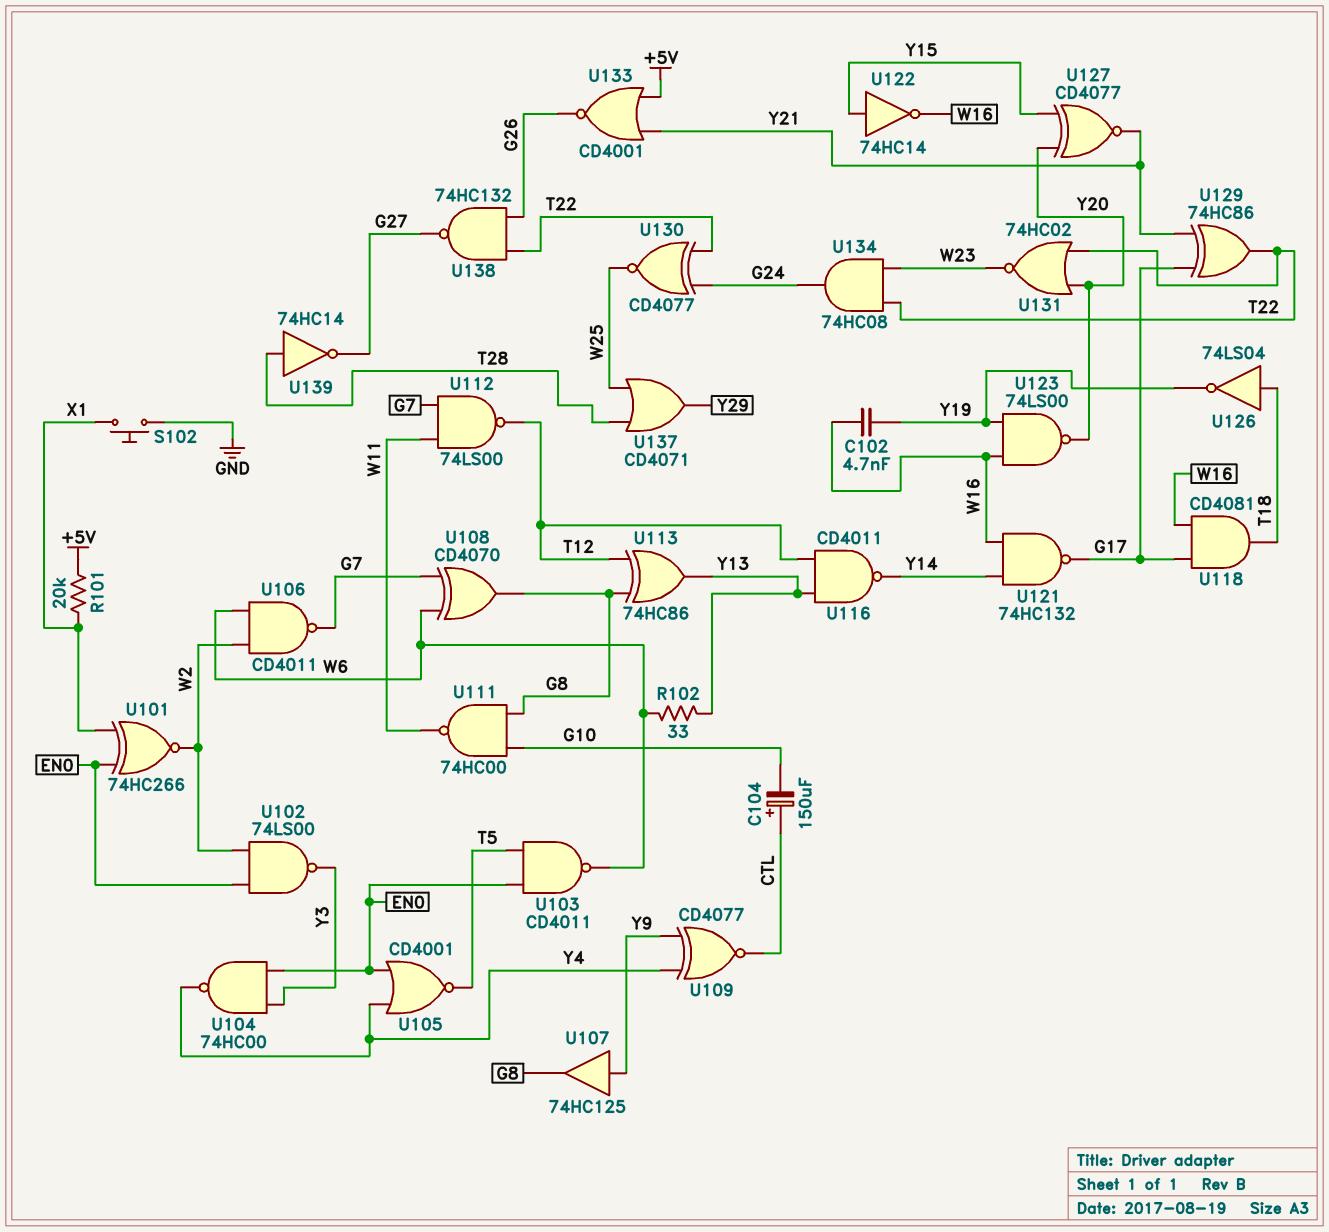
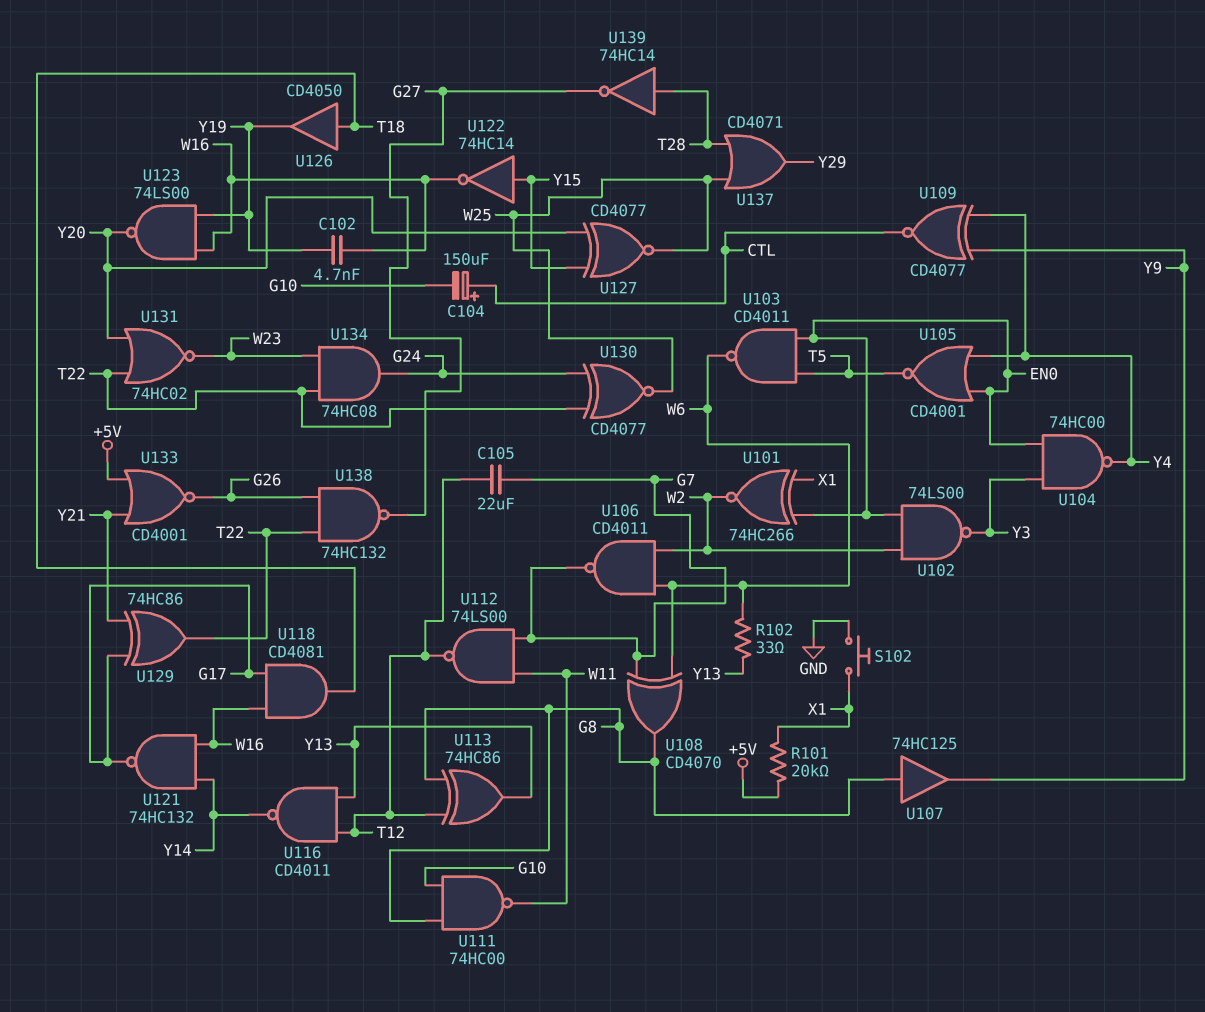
C105: none -> 22uF (G7, T12)
U107: buffer 74HC125 (in Y9, out G8) -> buffer 74HC125 (in G8, out Y9)
U126: NOT 74LS04 (in T18, out Y19) -> buffer CD4050 (in T18, out Y19)
U127: XNOR CD4077 (in Y15, in Y20, out Y21) -> XNOR CD4077 (in Y15, in Y20, out W25)

